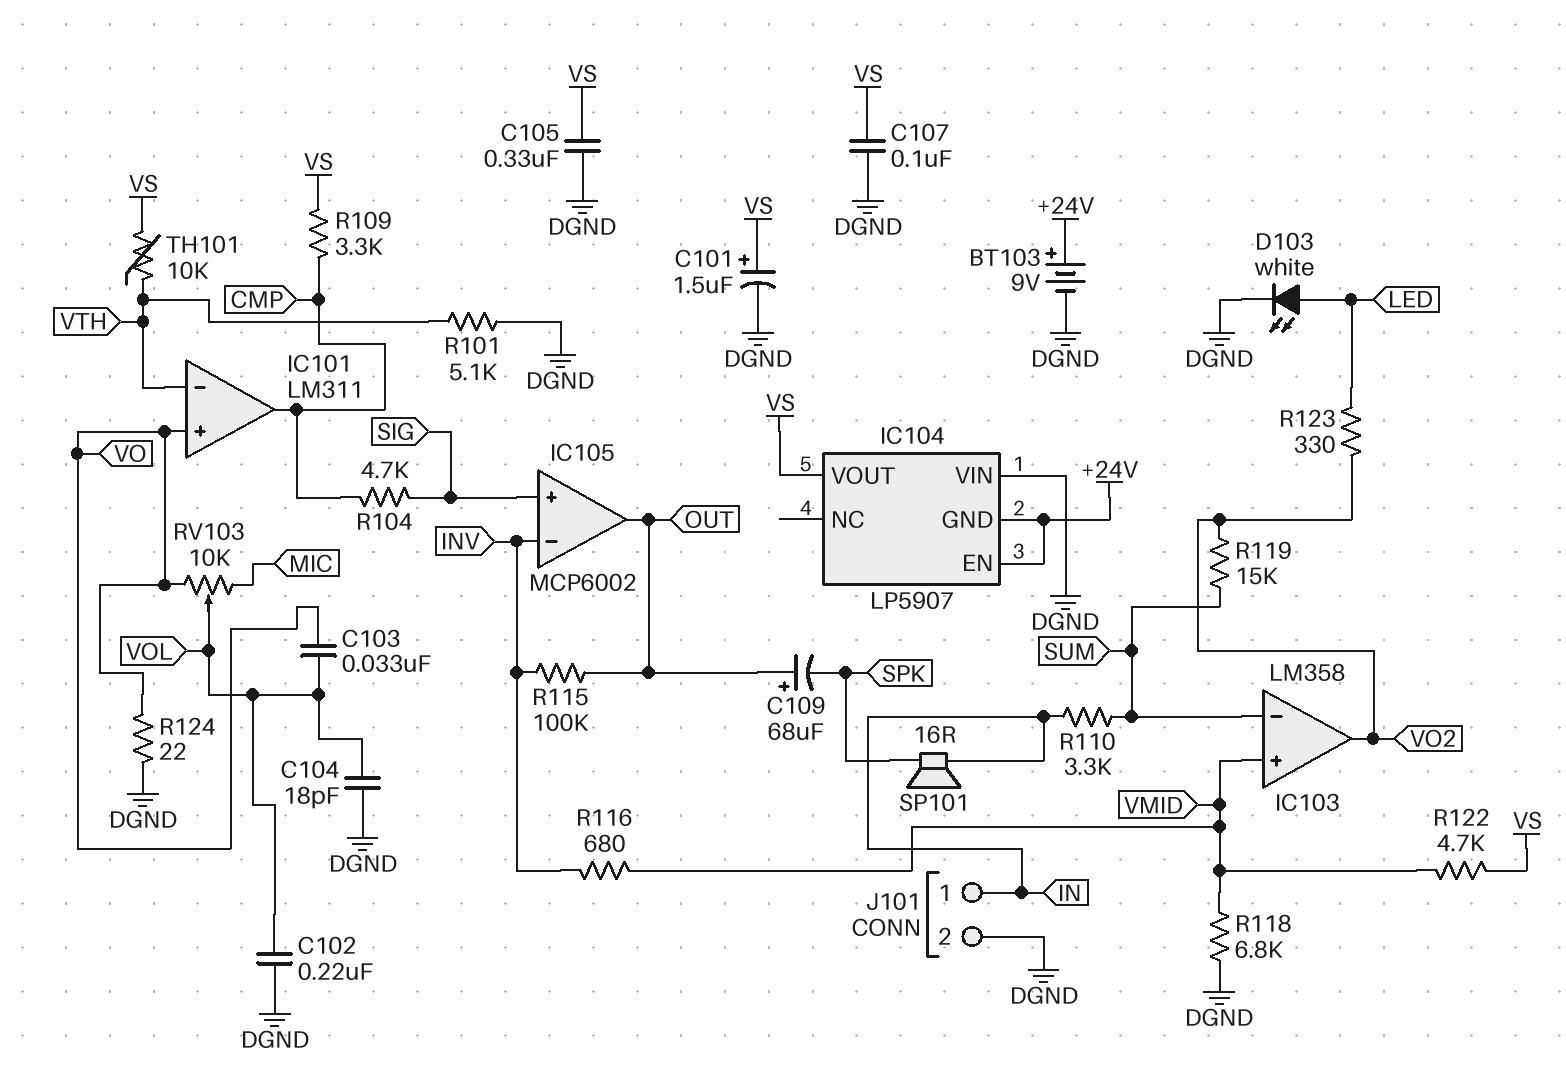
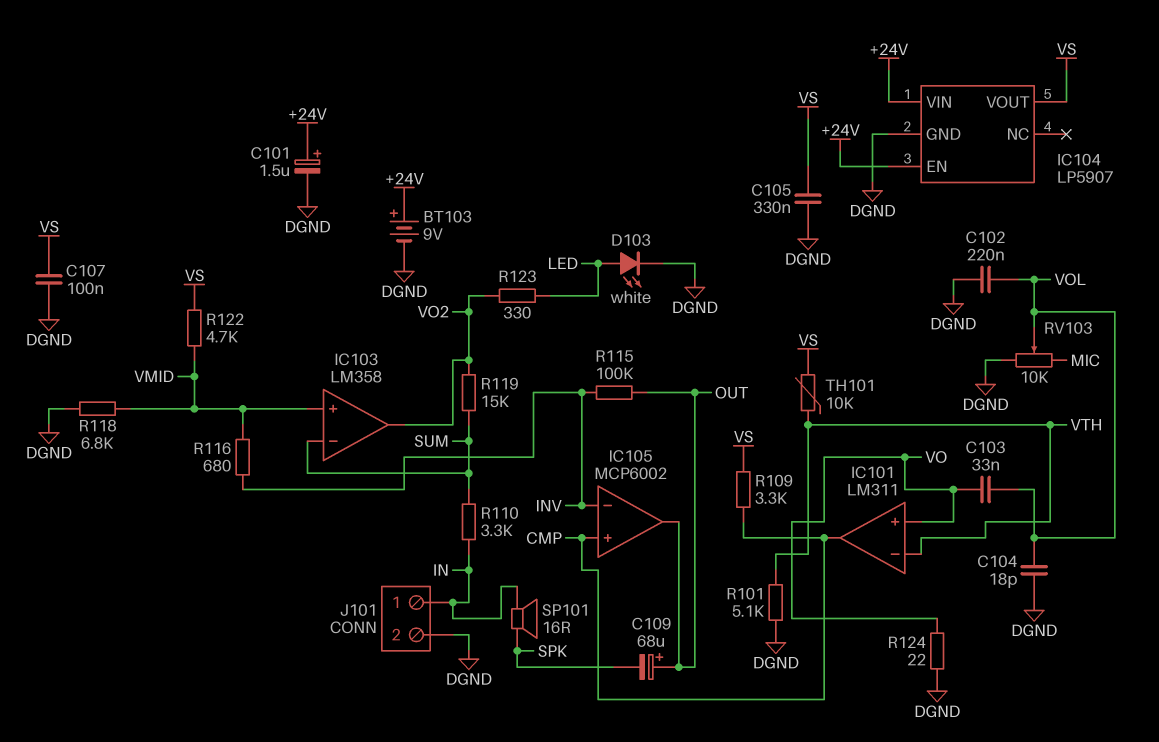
C101: 1.5uF (plus VS, minus DGND) -> 1.5uF (plus +24V, minus DGND)
IC104 pin GND: +24V -> DGND
IC104 pin VIN: DGND -> +24V
IC105 pin in+: SIG -> CMP
R104: 4.7k (CMP, SIG) -> none
RV103: 10k (MIC, VO, wiper VOL) -> 10k (DGND, MIC, wiper VOL)

